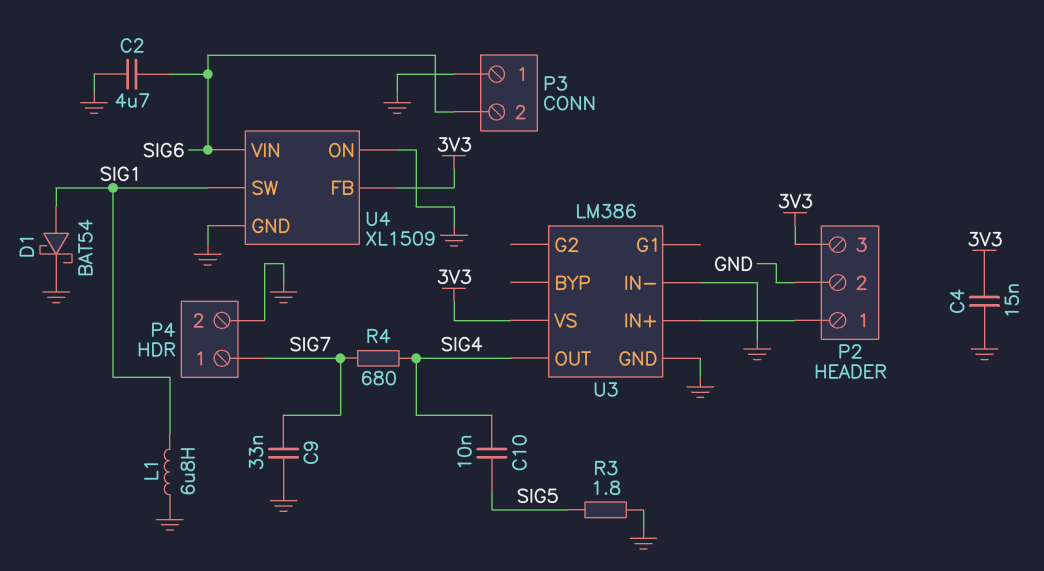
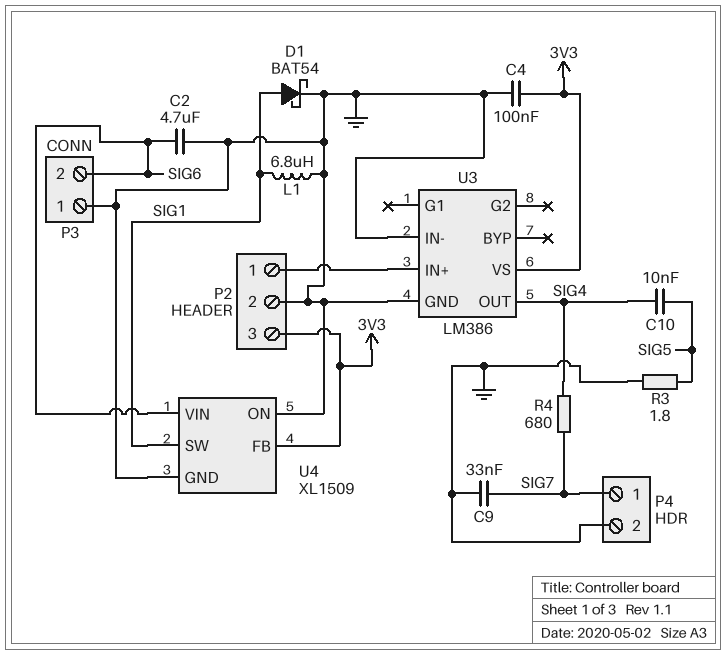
C4: 15nF (3V3, GND) -> 100nF (3V3, GND)

